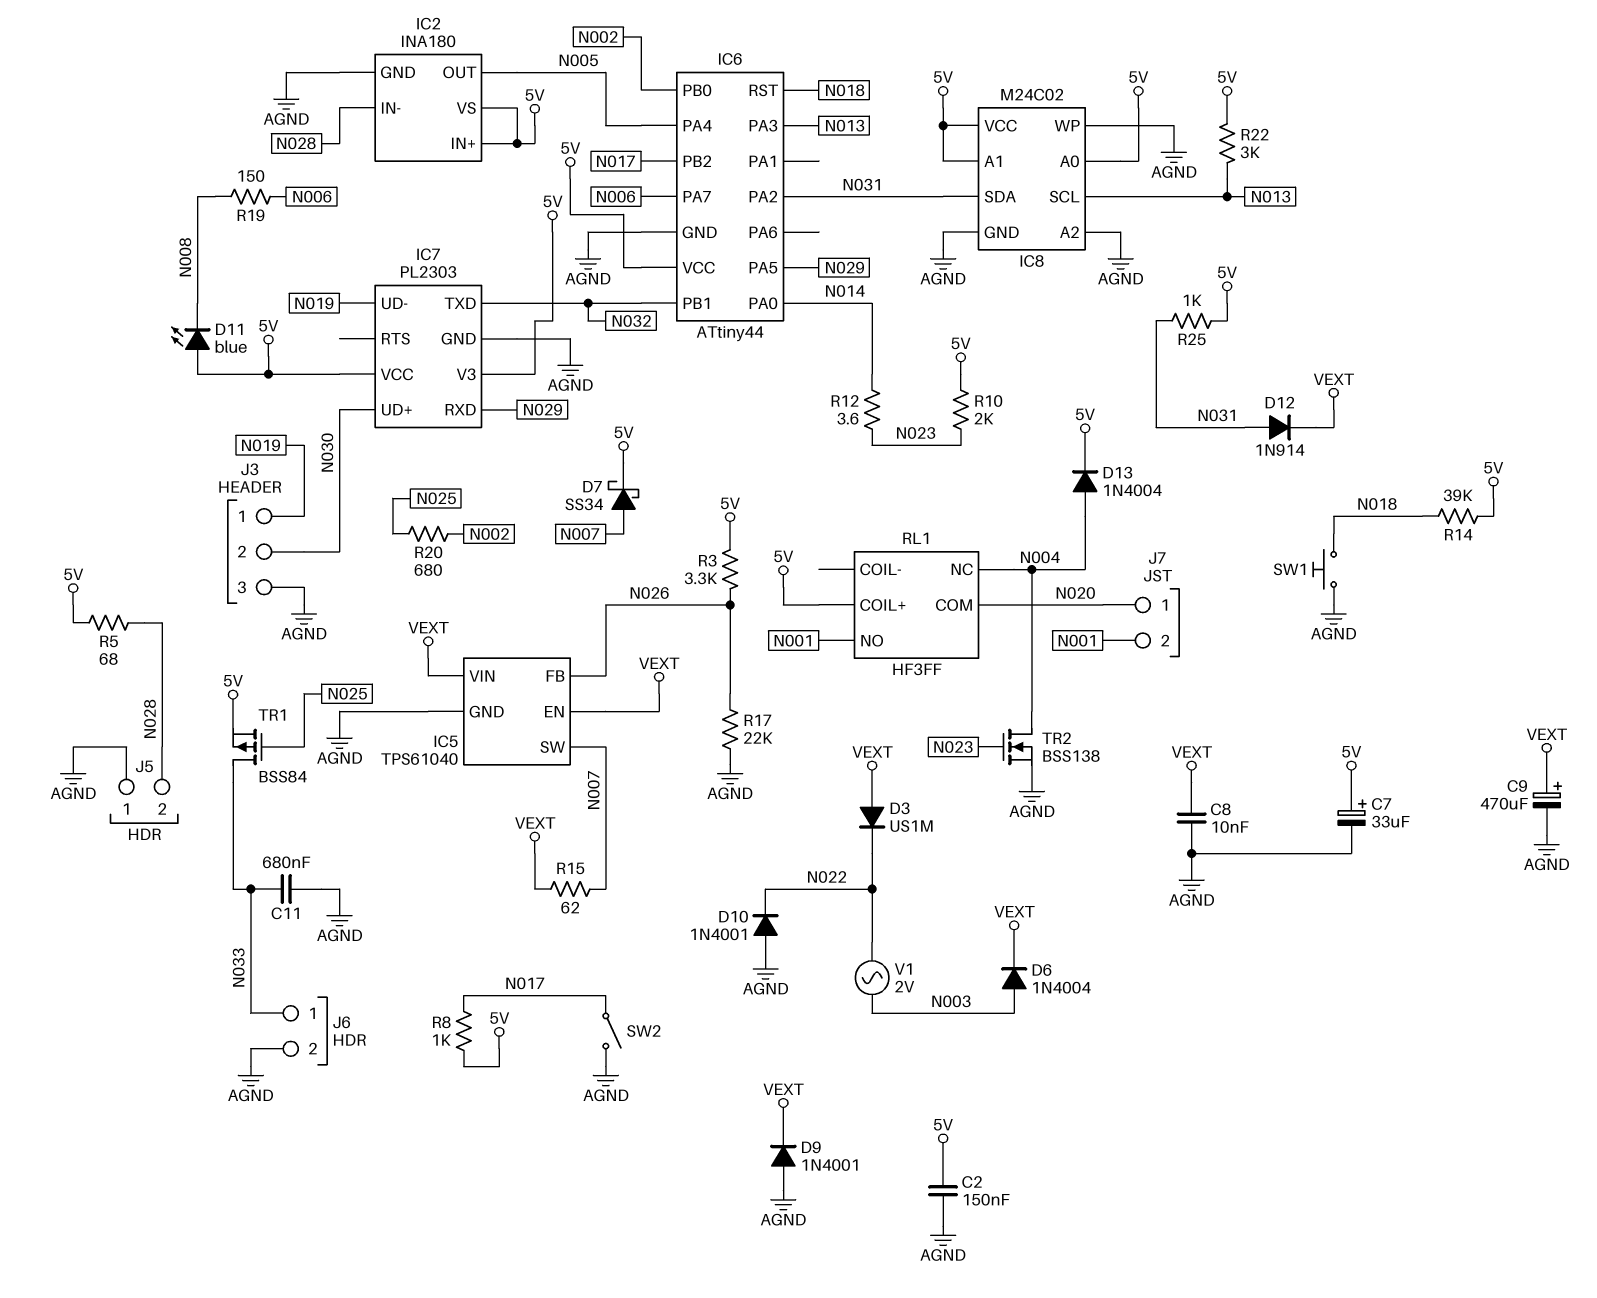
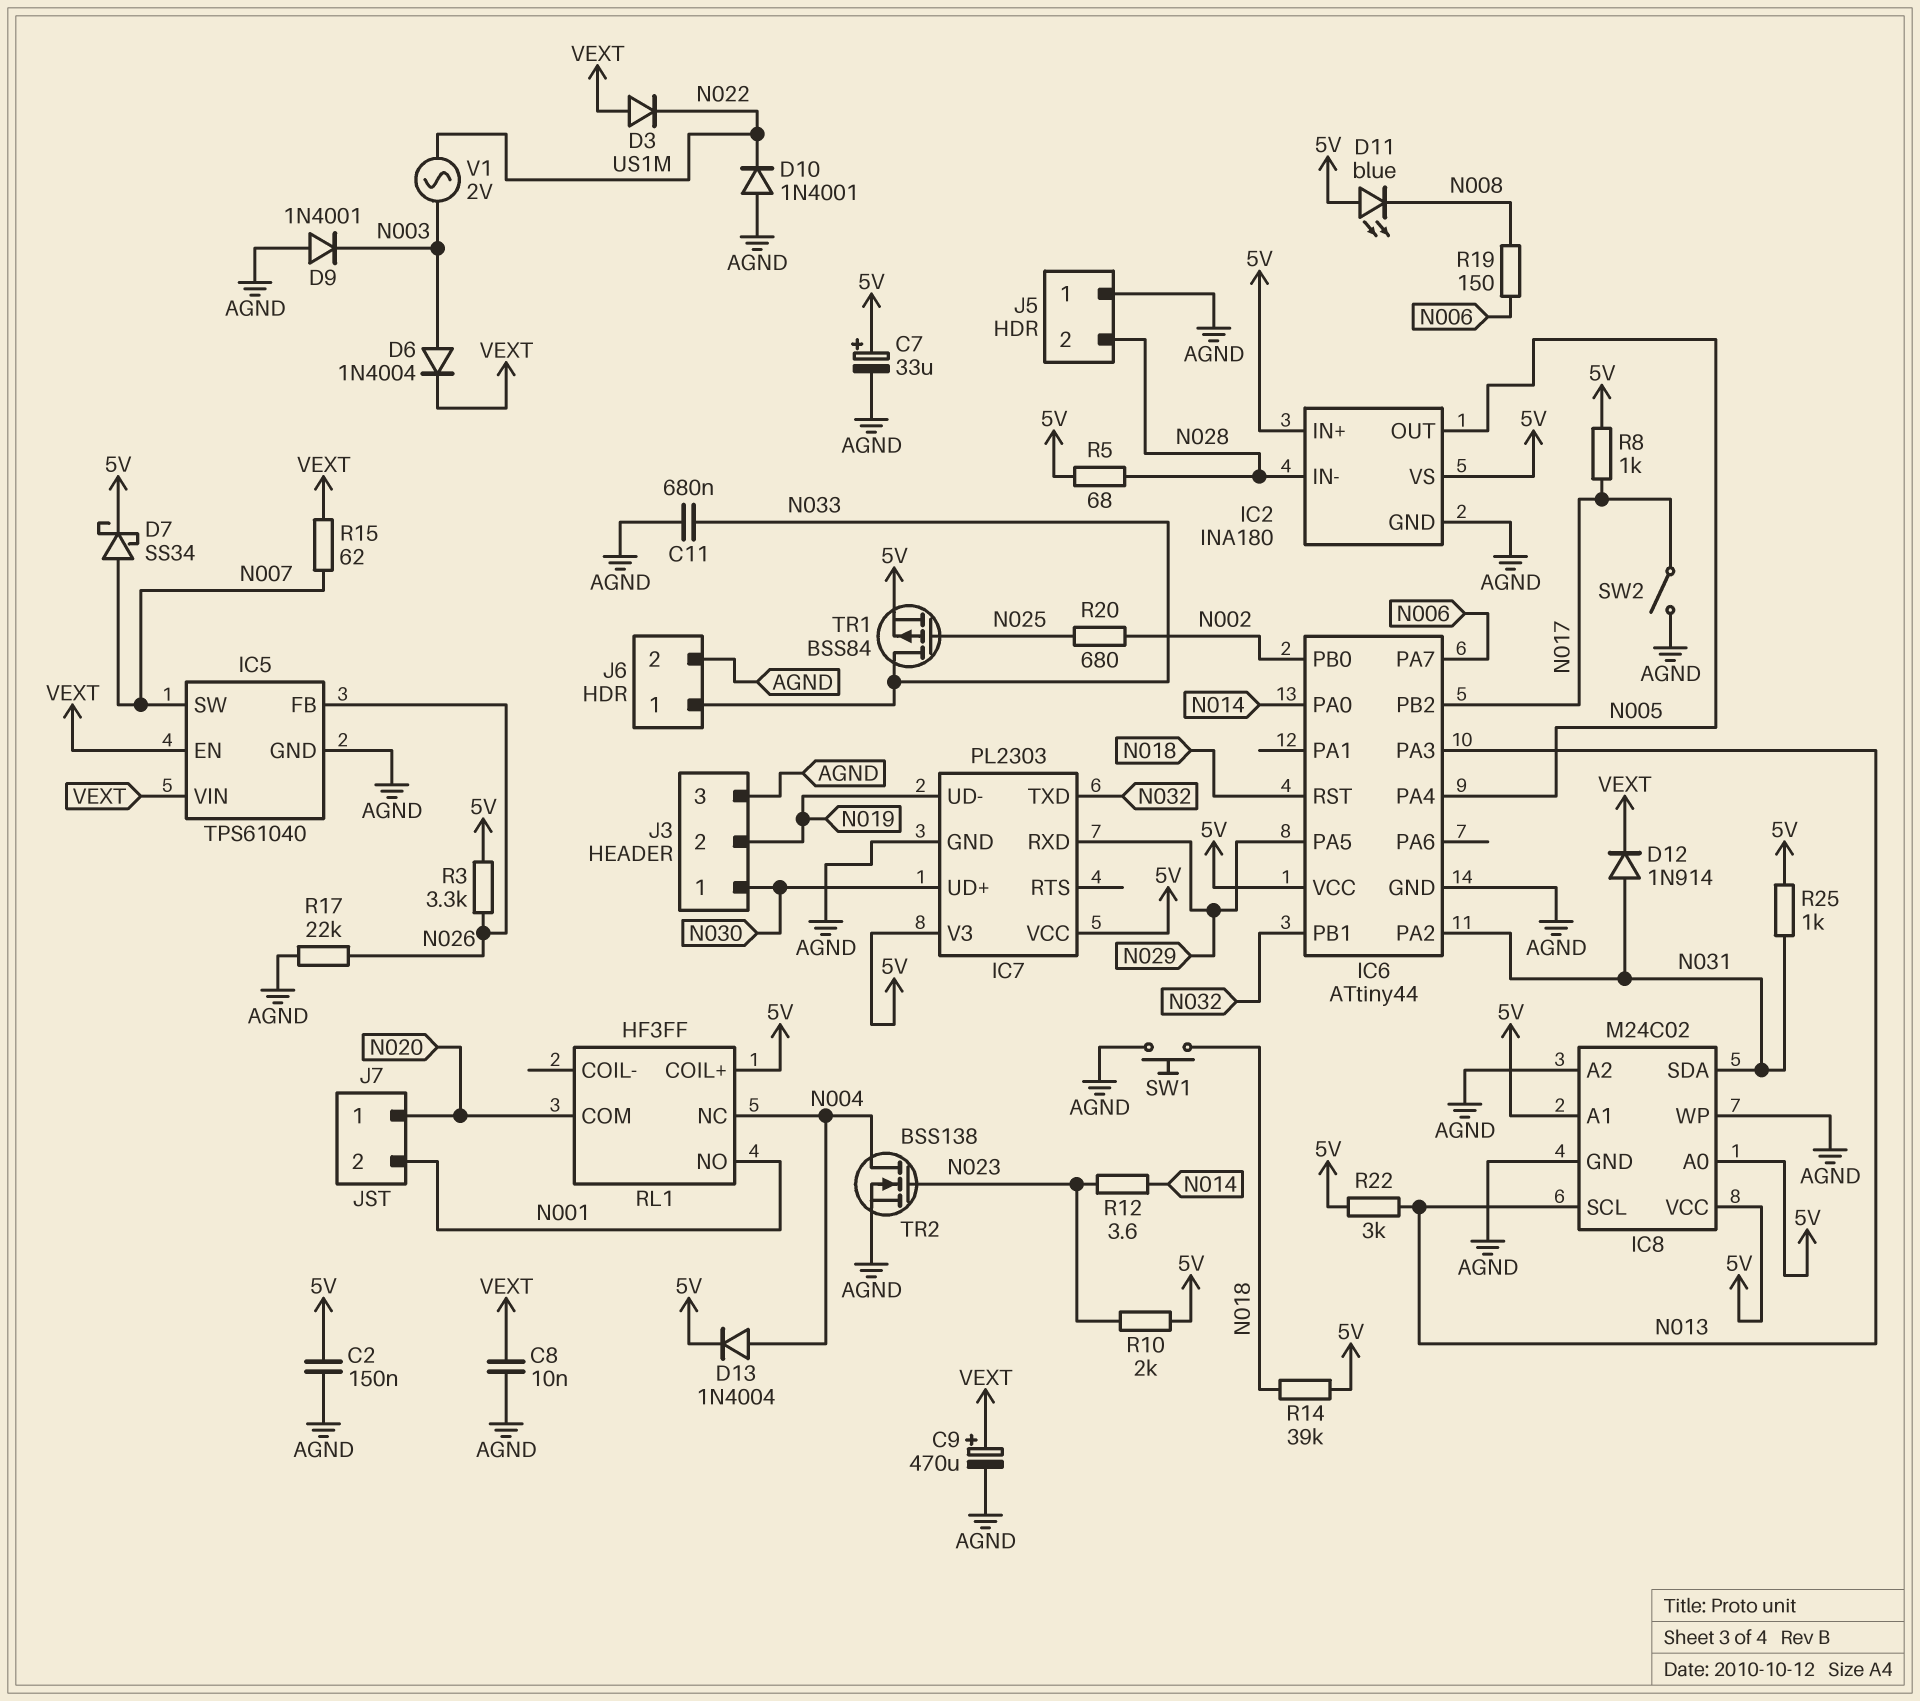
D9: diode 1N4001 (A AGND, K VEXT) -> diode 1N4001 (A AGND, K N003)
J3 pin 1: N019 -> N030
J3 pin 2: N030 -> N019

